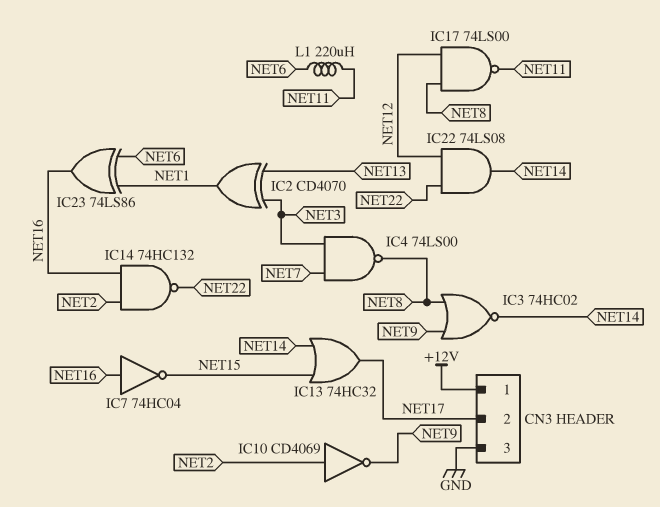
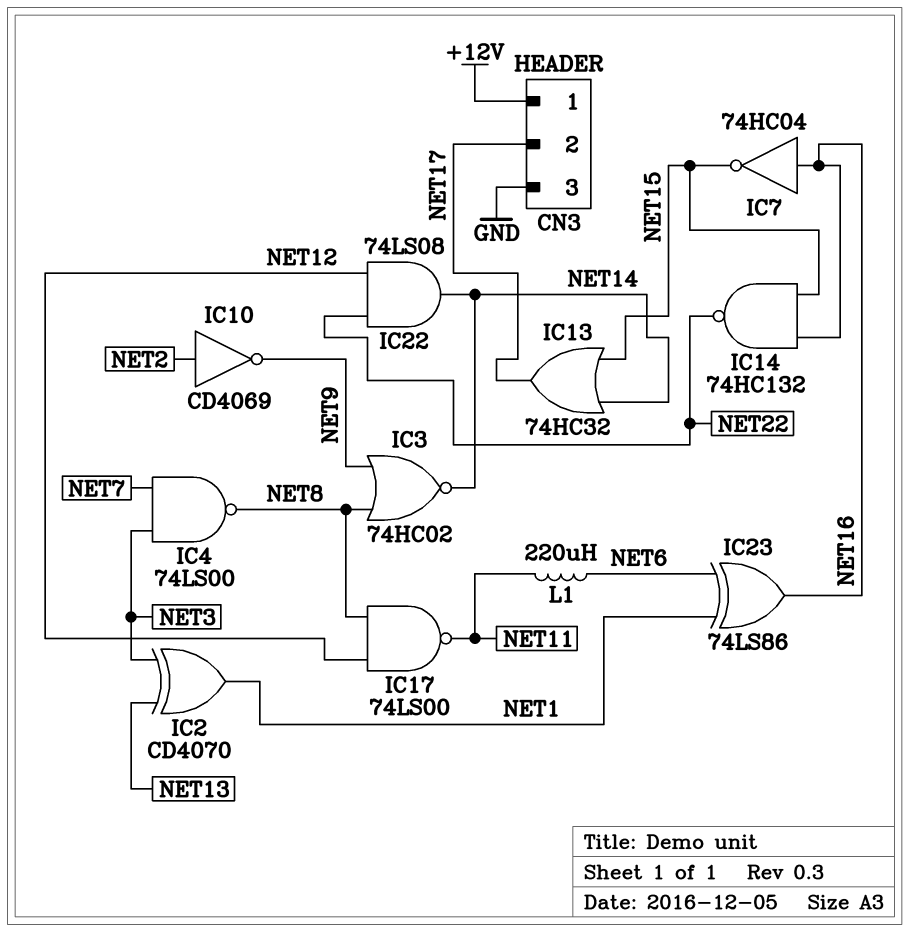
IC14: NAND 74HC132 (in NET2, in NET16, out NET22) -> NAND 74HC132 (in NET15, in NET16, out NET22)

